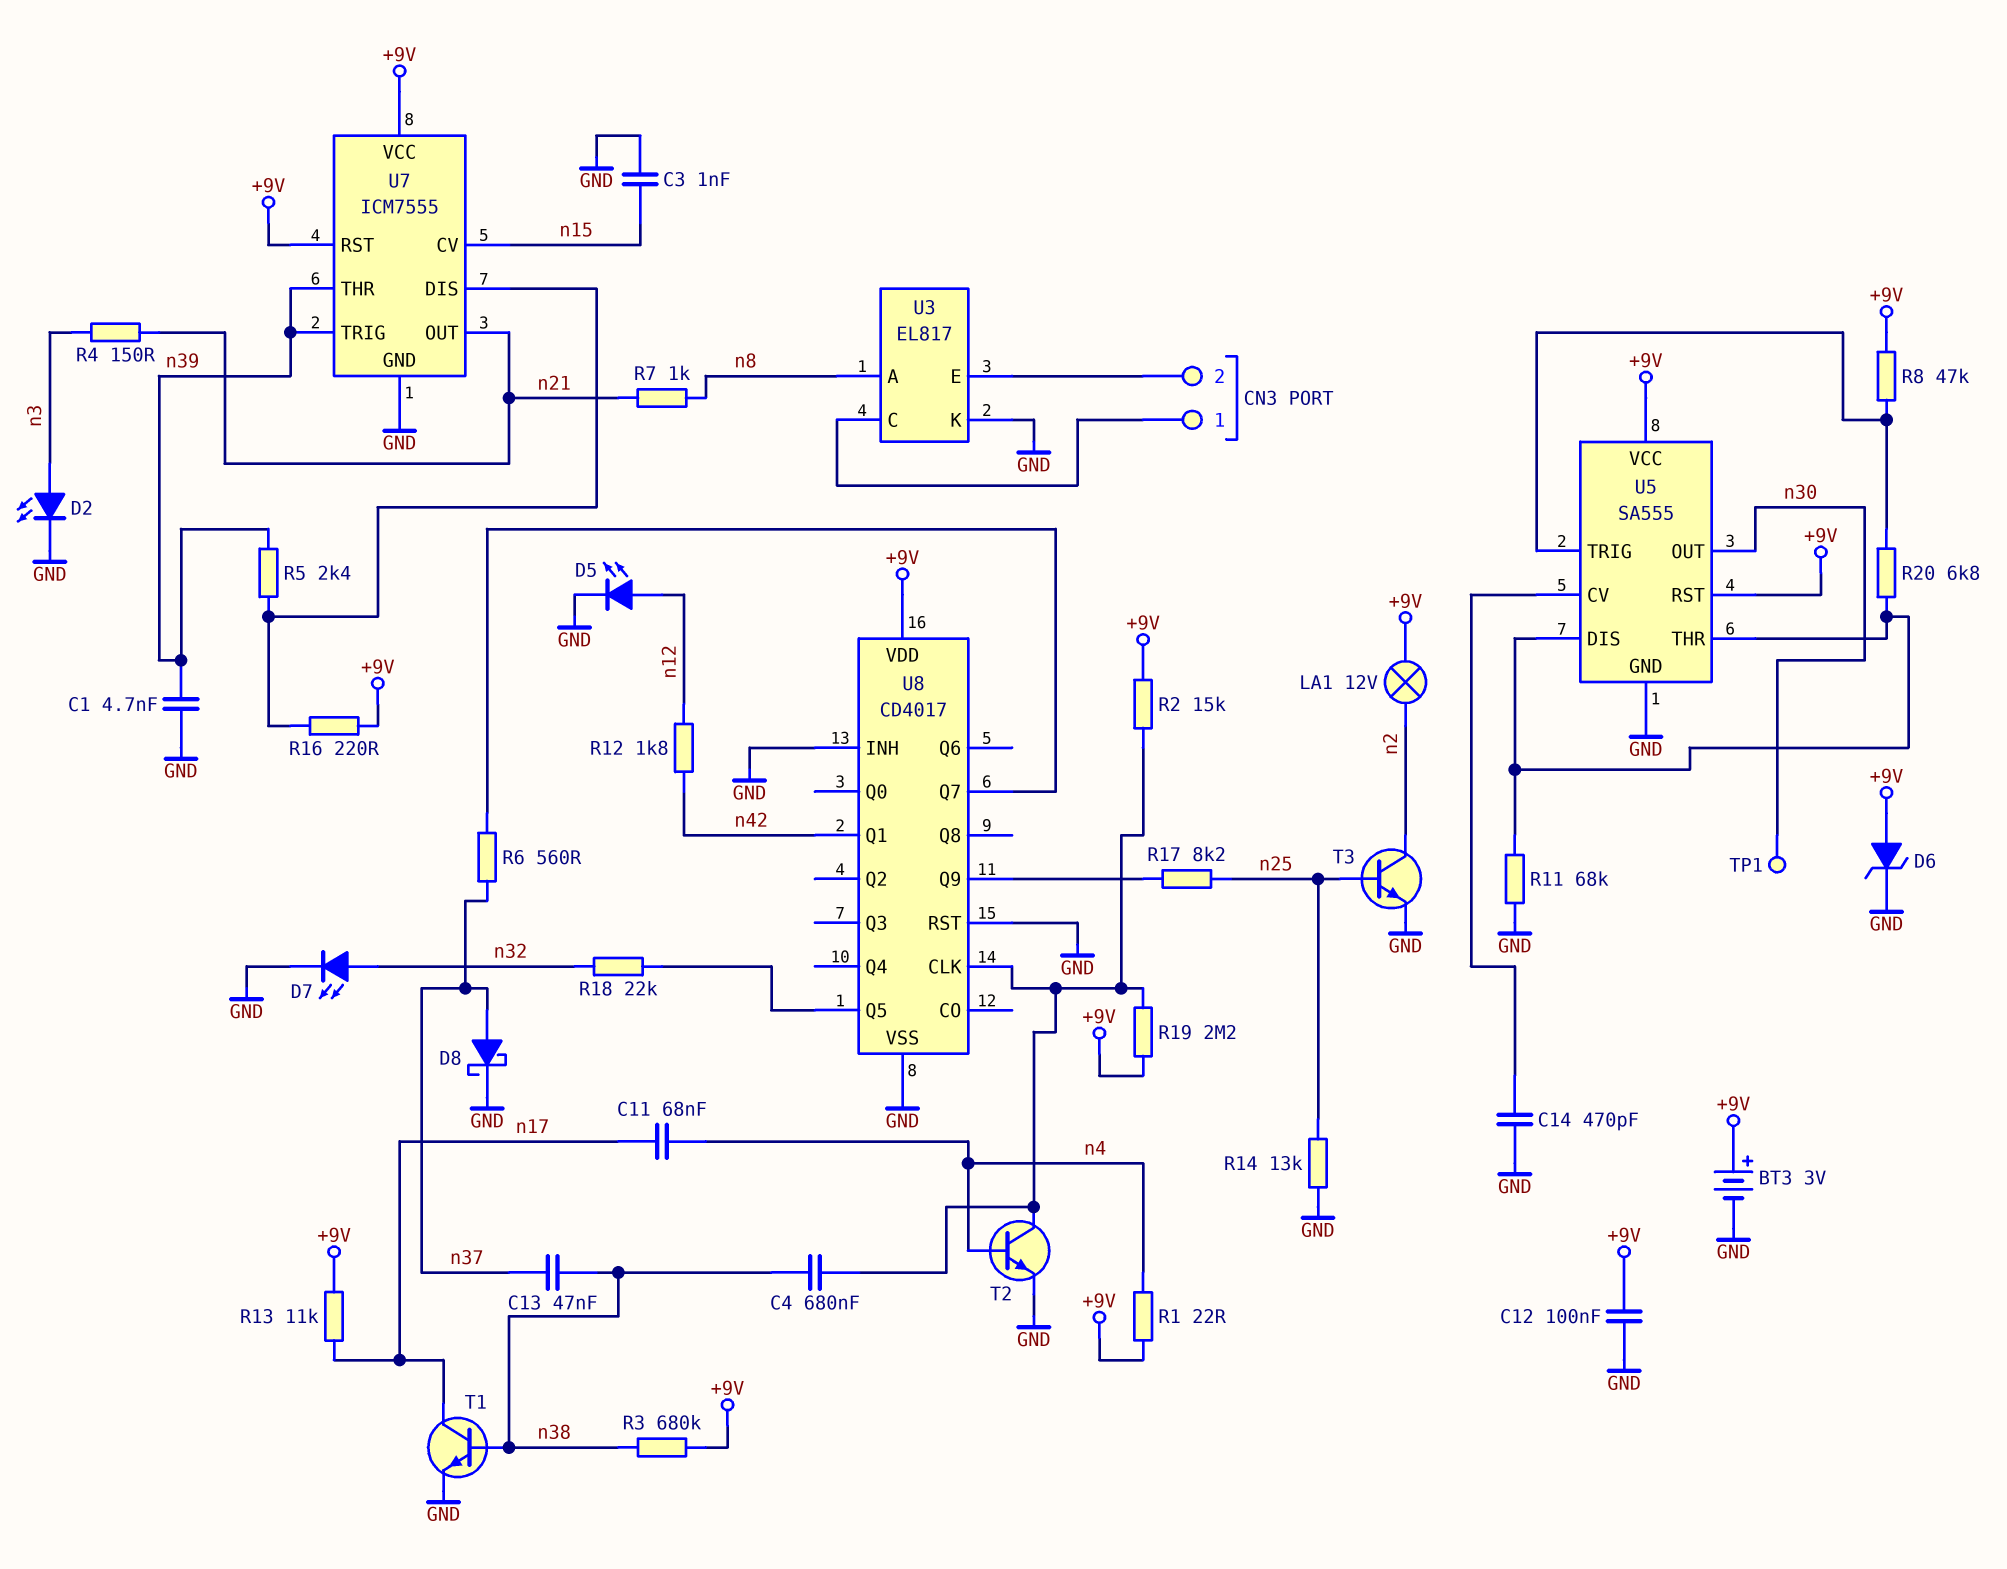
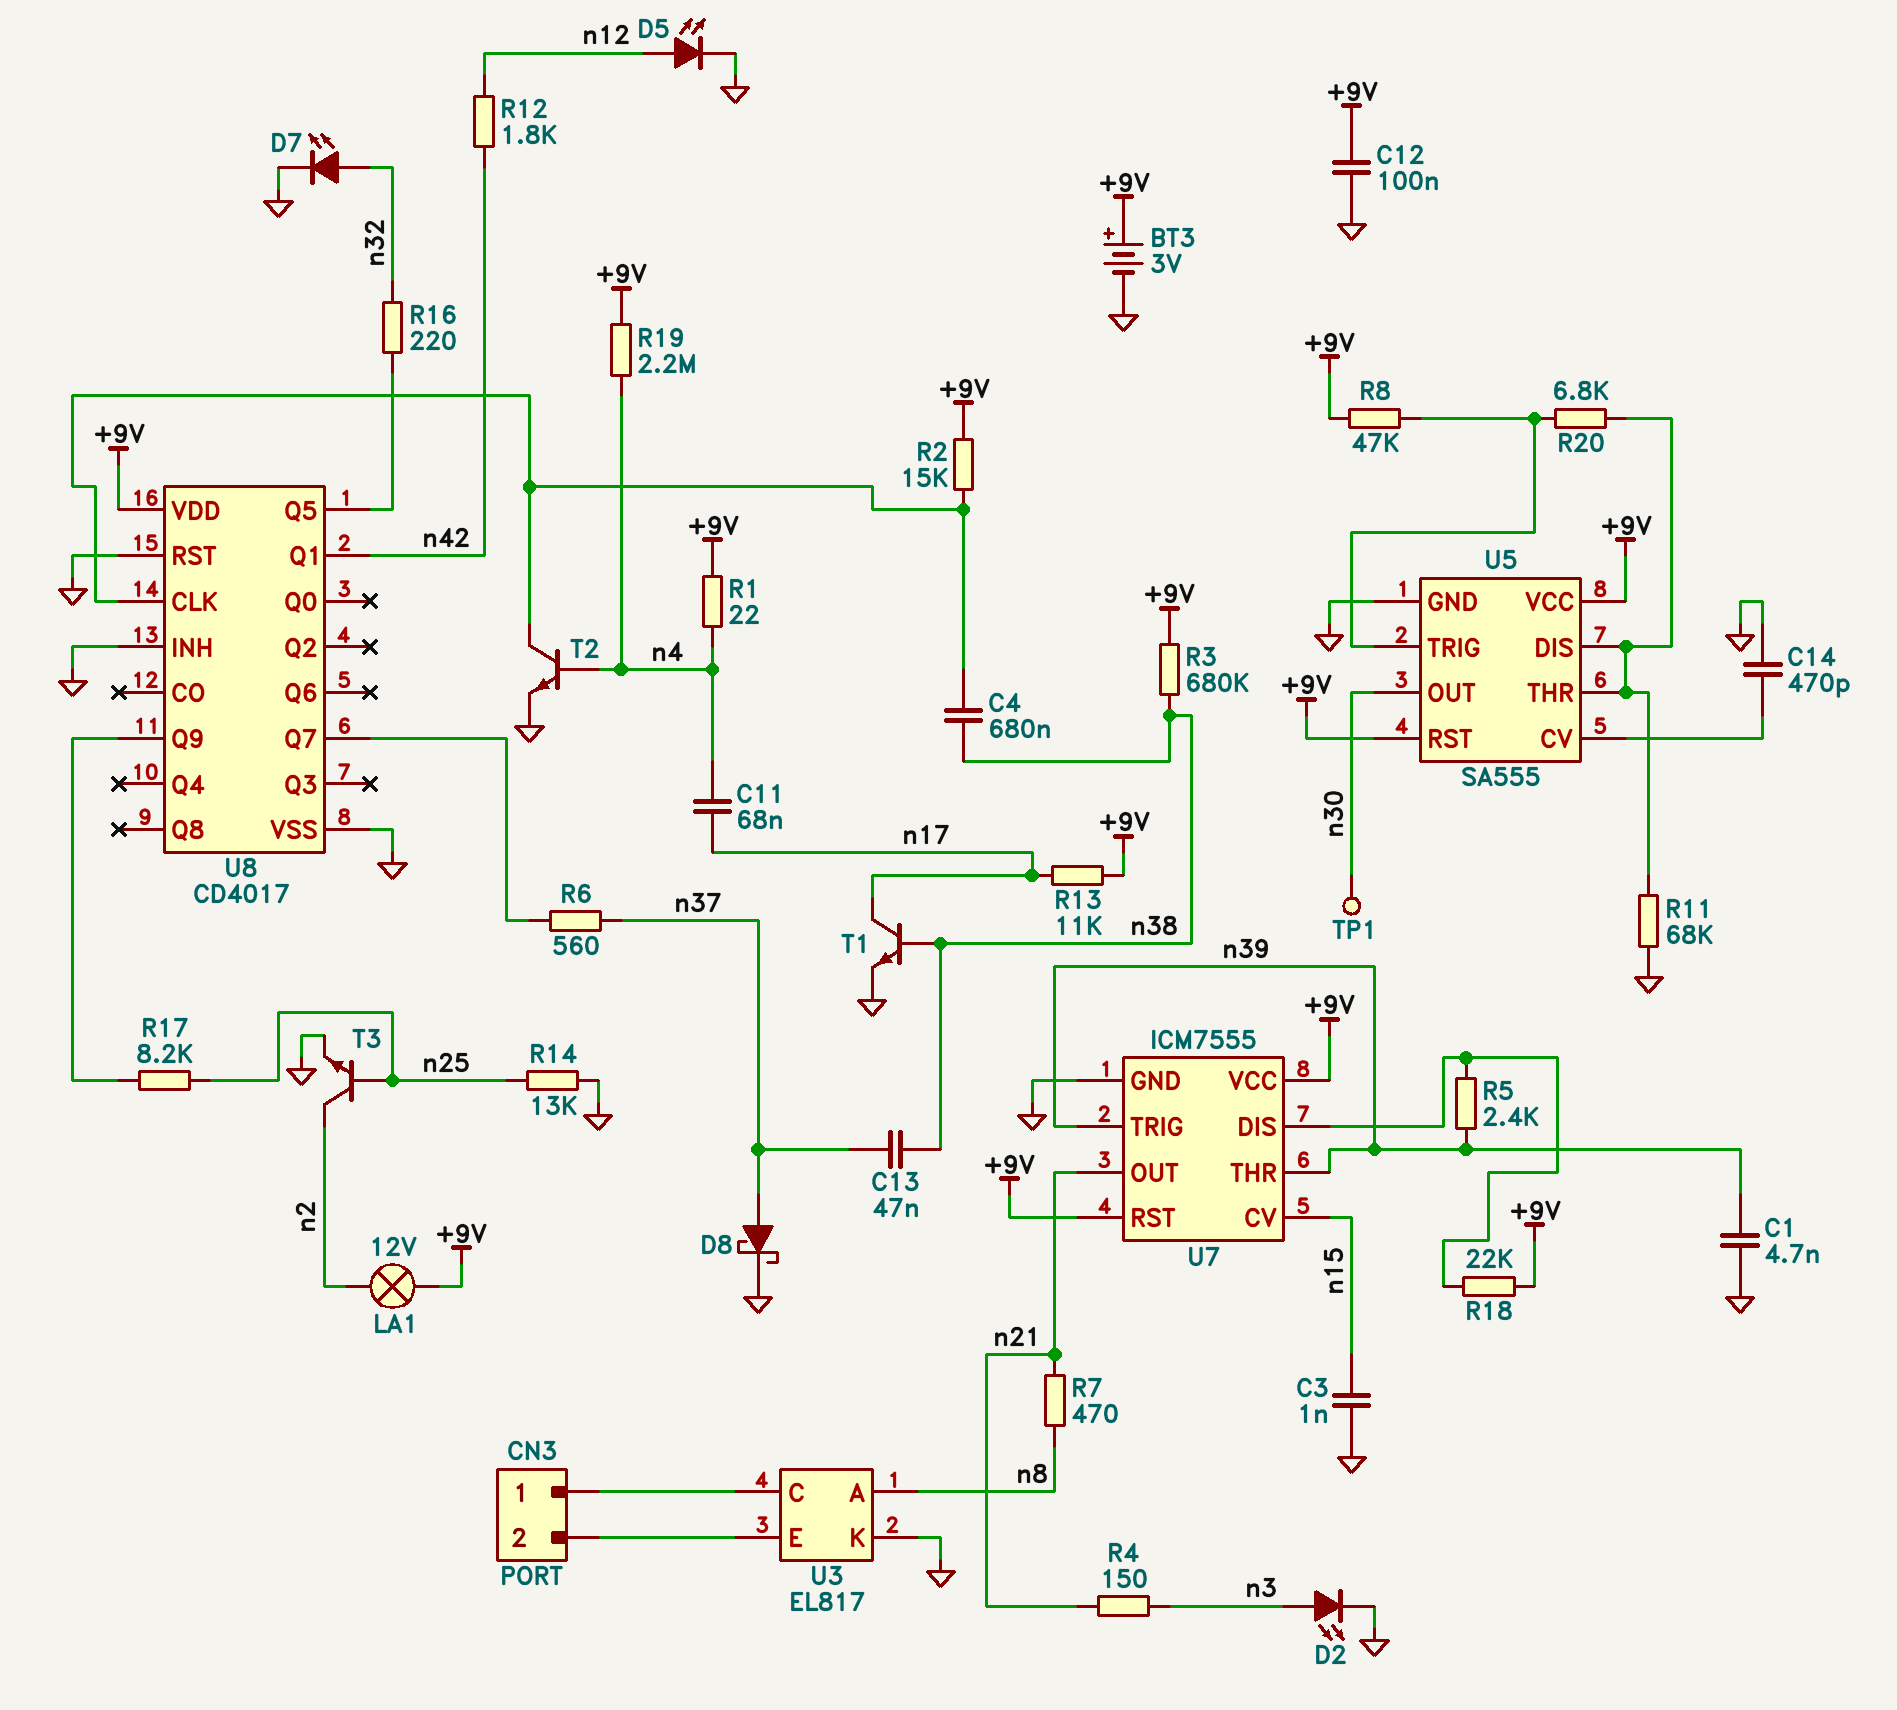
D6: zener (A +9V, K GND) -> none
R7: 1k (n8, n21) -> 470 (n8, n21)
R16: 220 (+9V, U7/DIS) -> 220 (U8/Q5, n32)
R18: 22k (U8/Q5, n32) -> 22k (+9V, U7/DIS)
R19: 2.2M (+9V, U8/CLK) -> 2.2M (+9V, n4)

